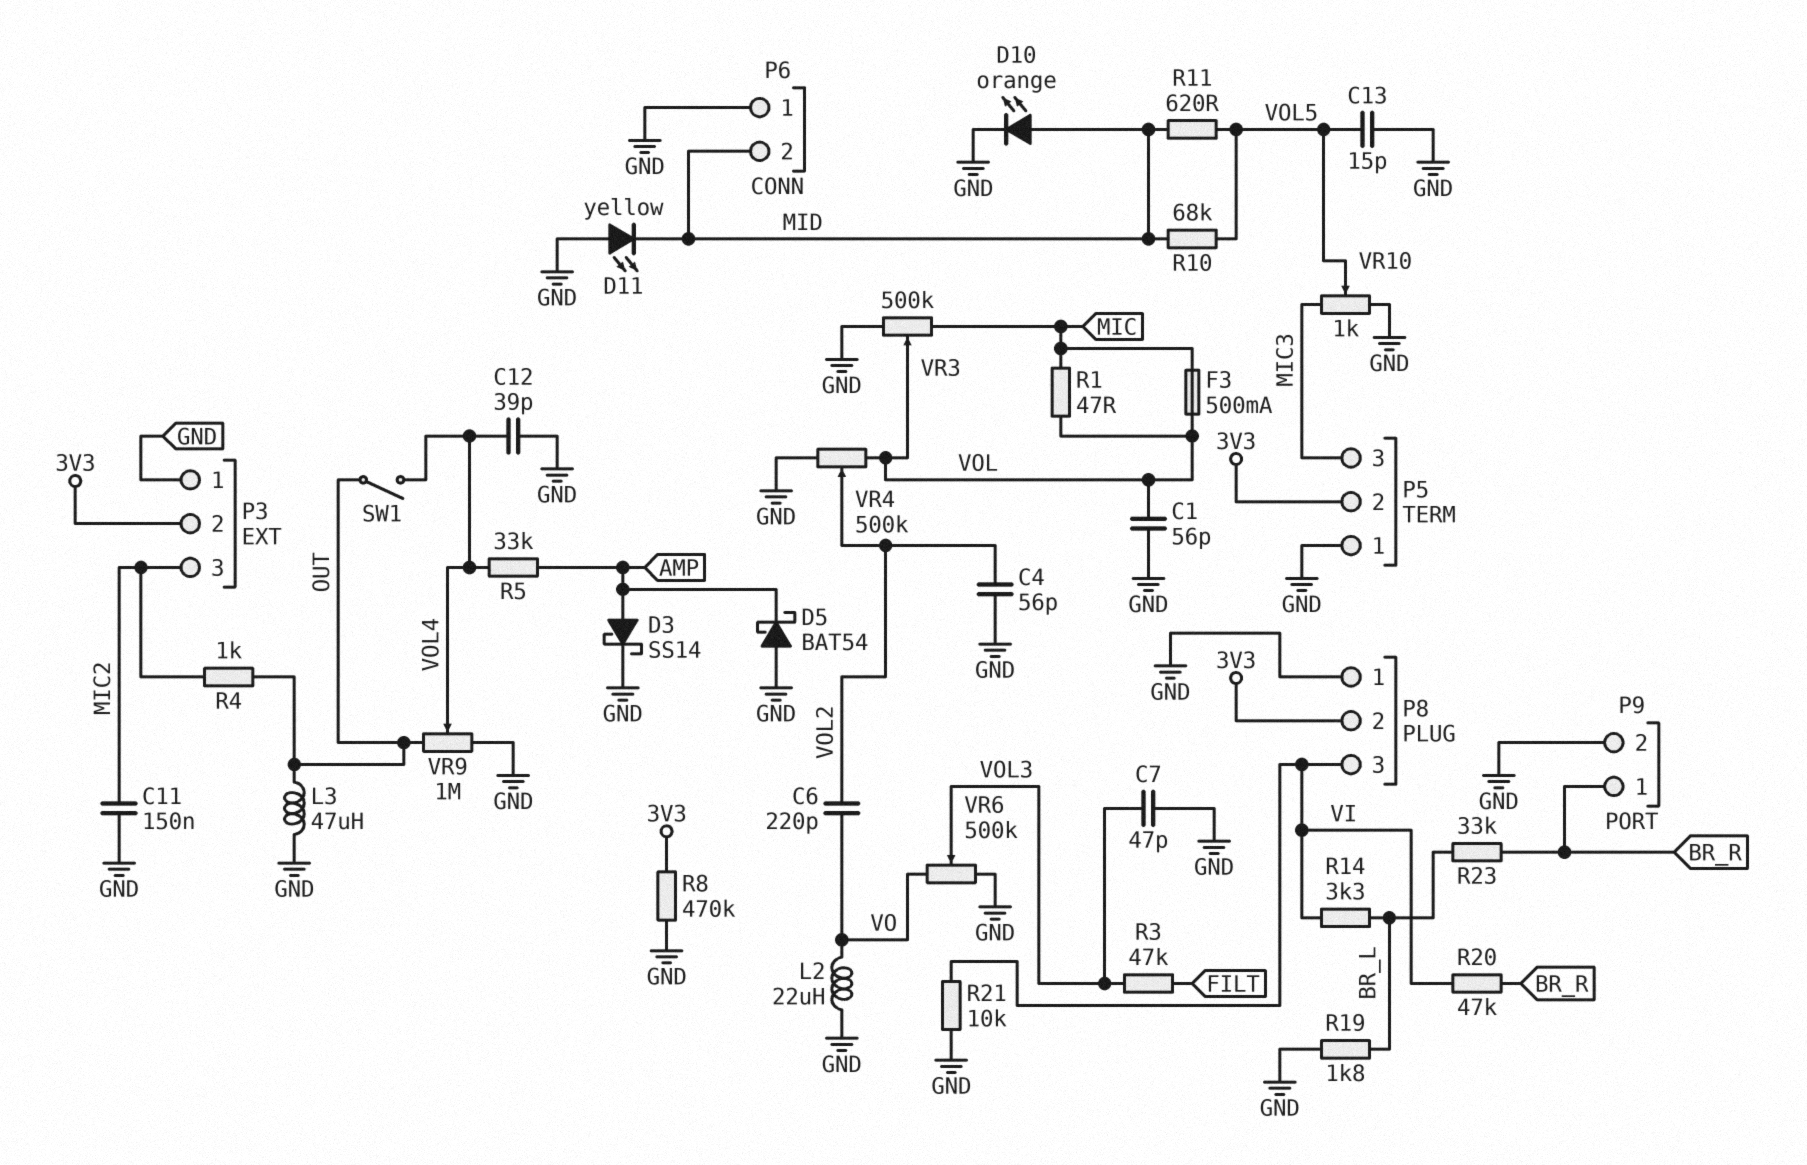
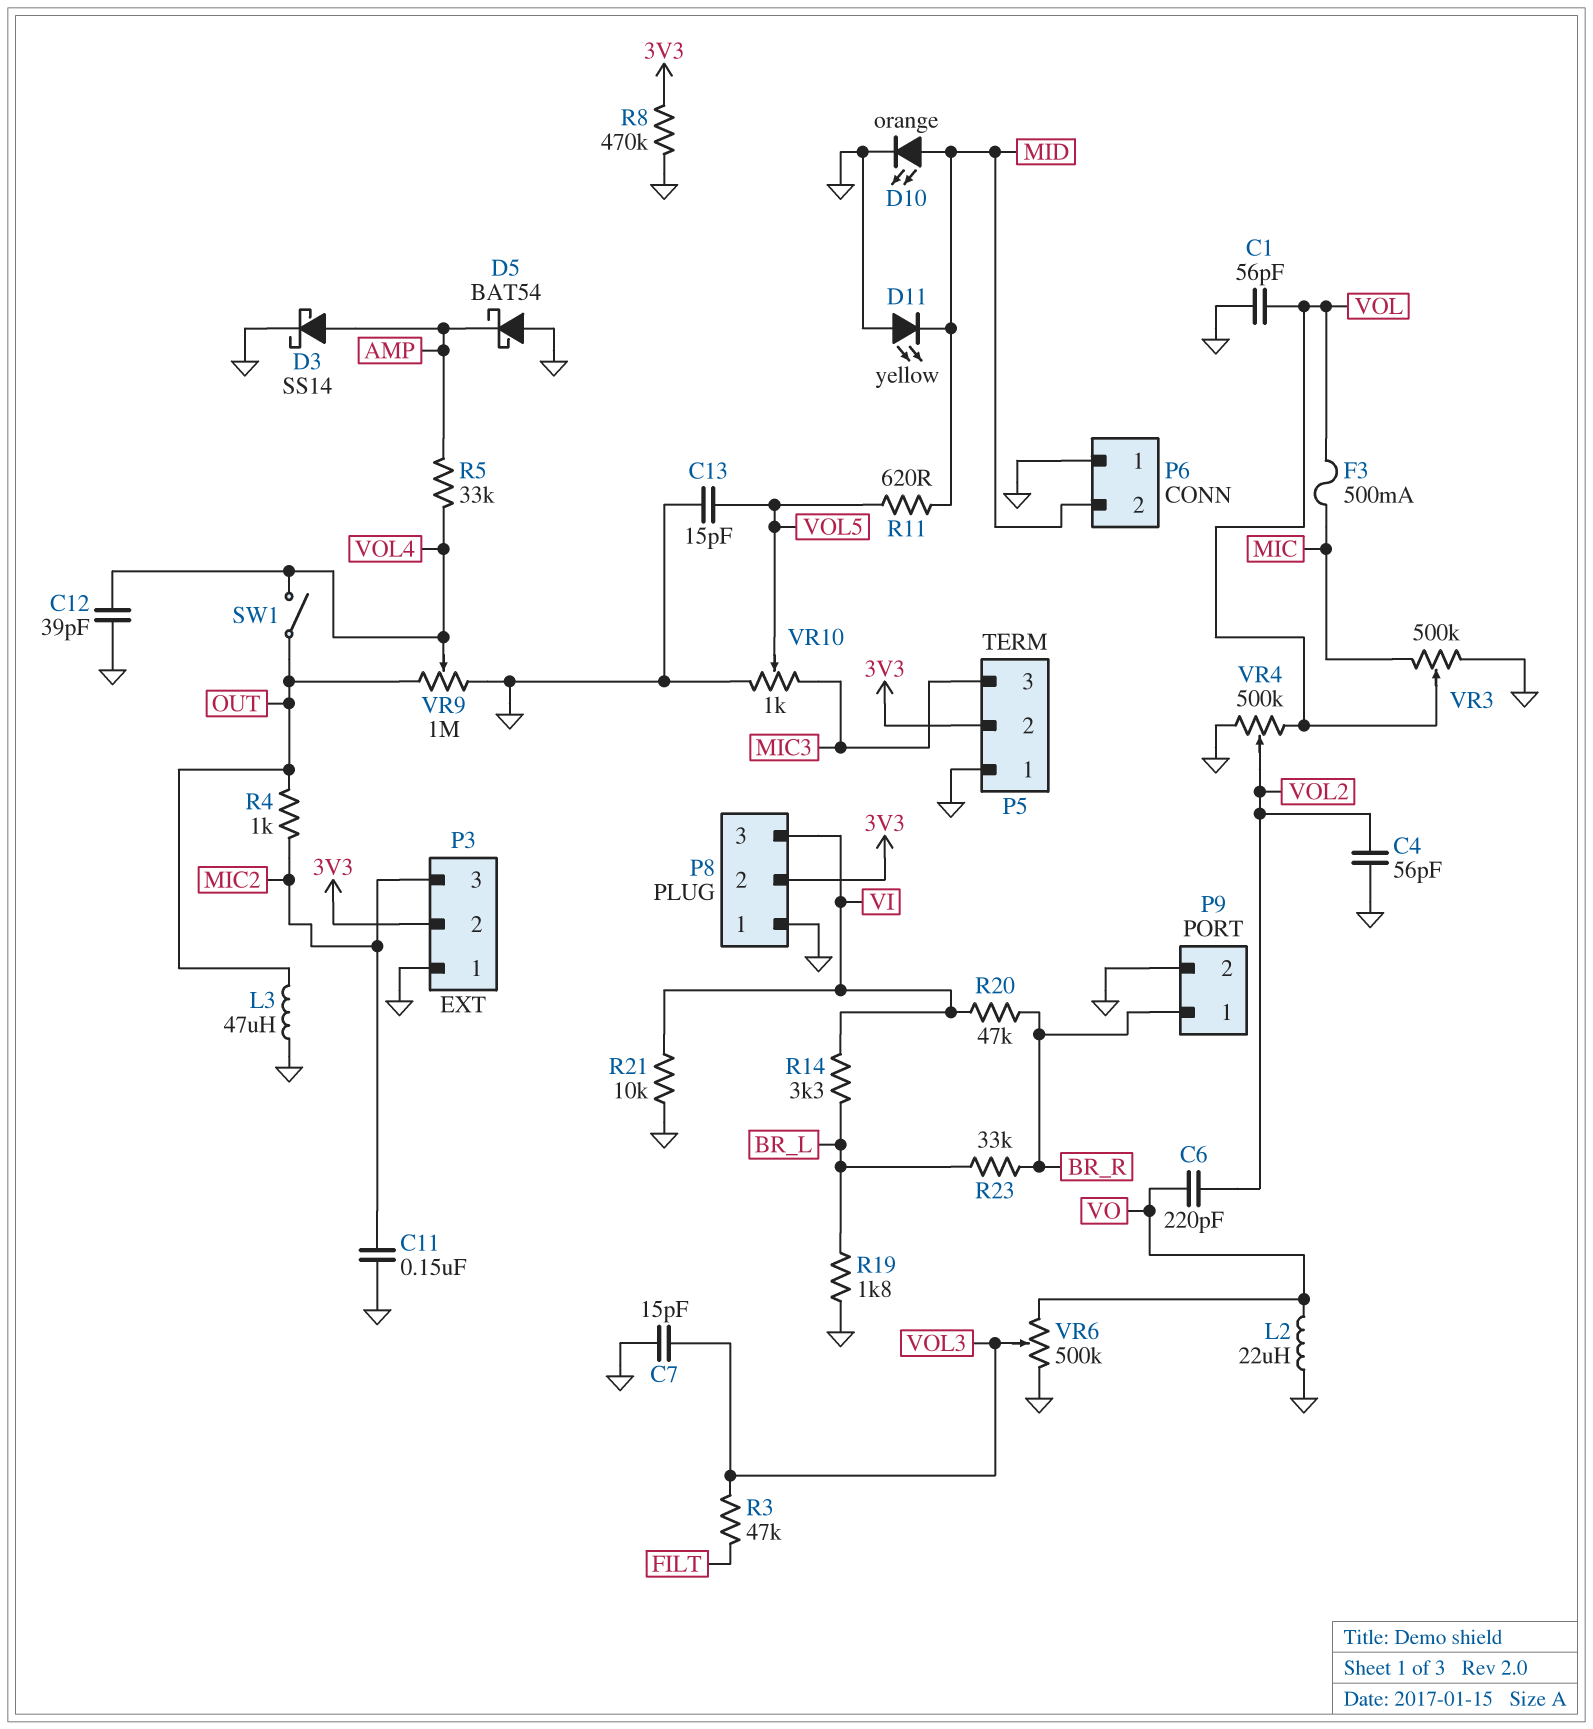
C7: 47pF (GND, VOL3) -> 15pF (GND, VOL3)
R1: 47 (MIC, VOL) -> none
R10: 68k (MID, VOL5) -> none

